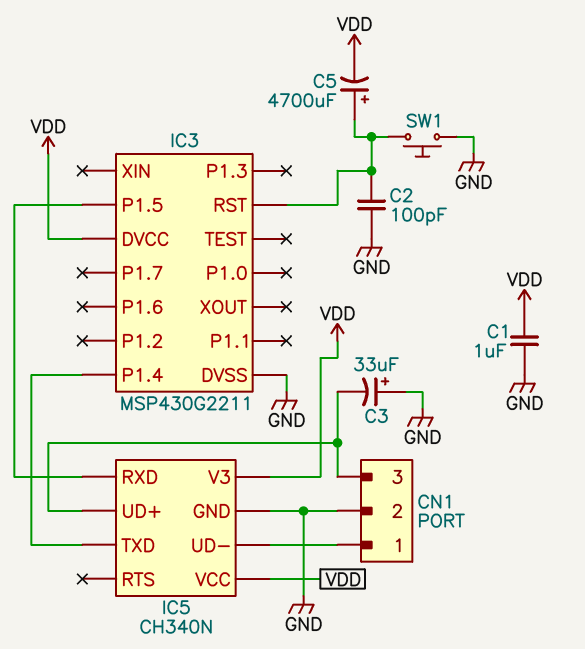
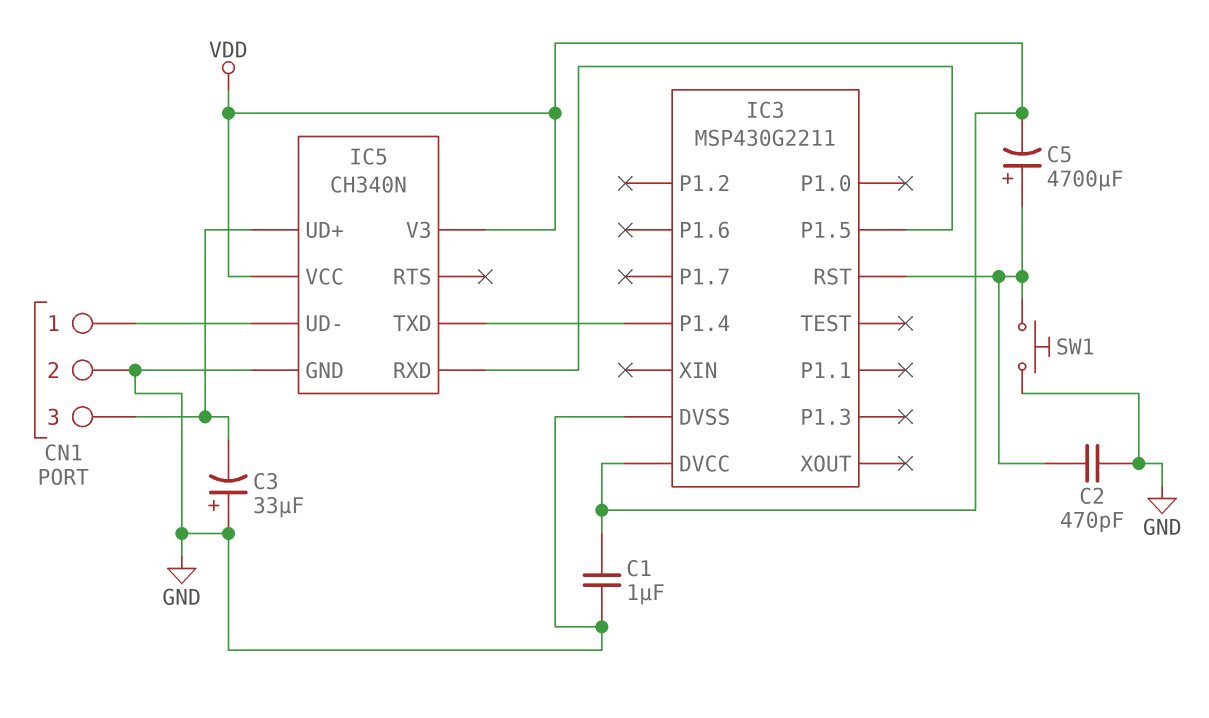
C2: 100pF (GND, IC3/RST) -> 470pF (GND, IC3/RST)

